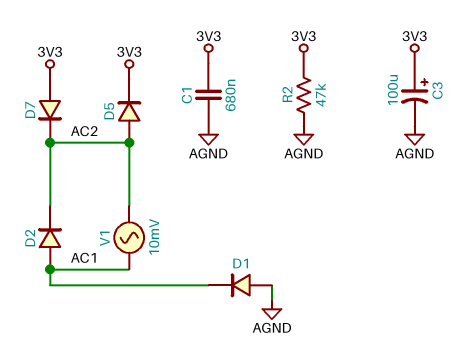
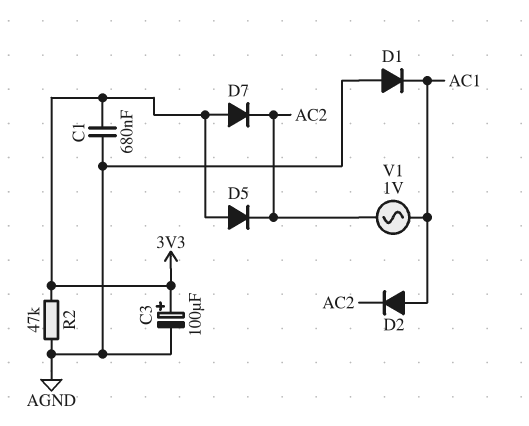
D5: diode (A AC2, K 3V3) -> diode (A 3V3, K AC2)
V1: AC 10mV (AC1, AC2) -> AC 1V (AC1, AC2)

